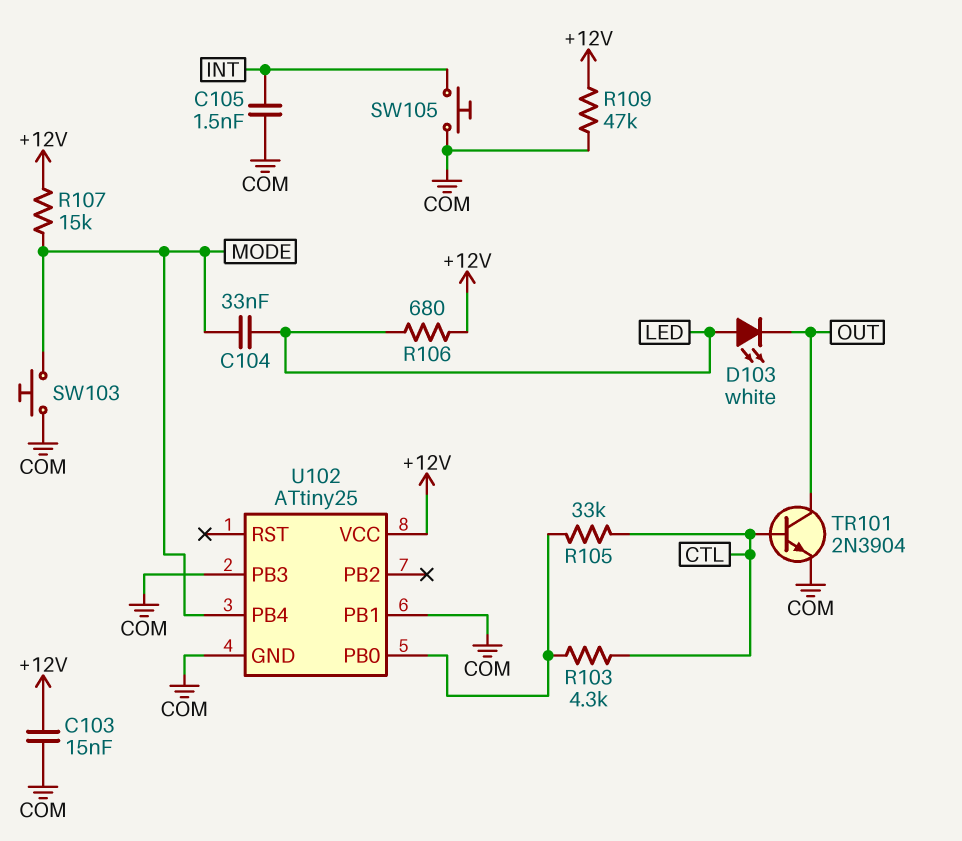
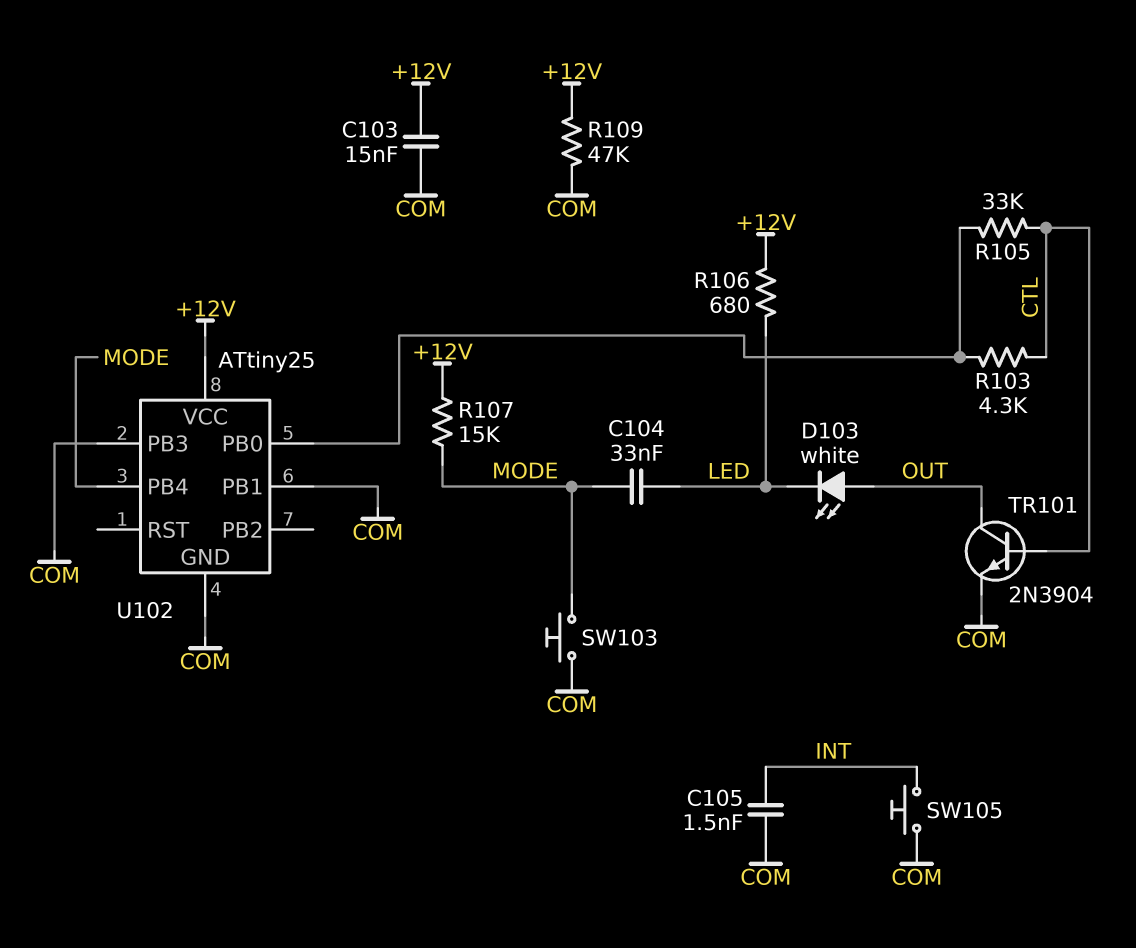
D103: LED white (A LED, K OUT) -> LED white (A OUT, K LED)

